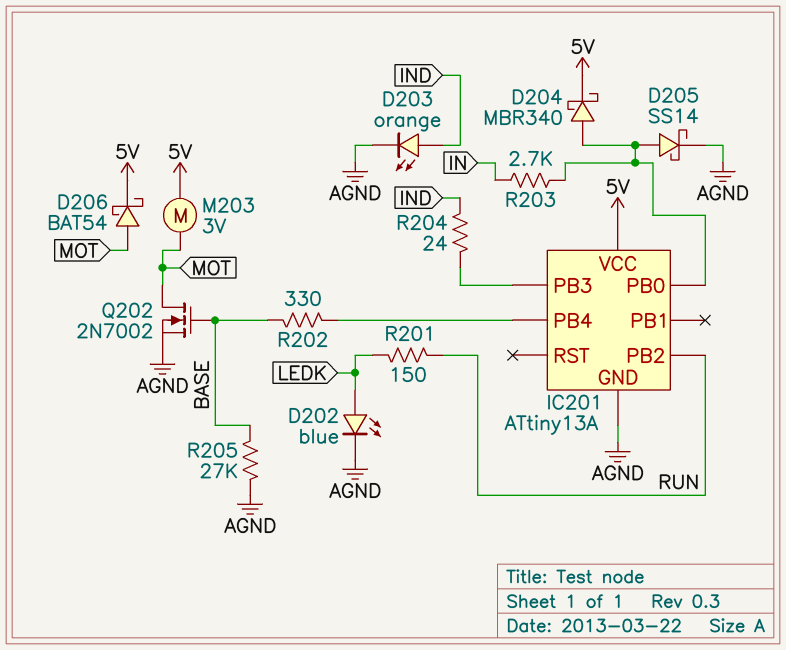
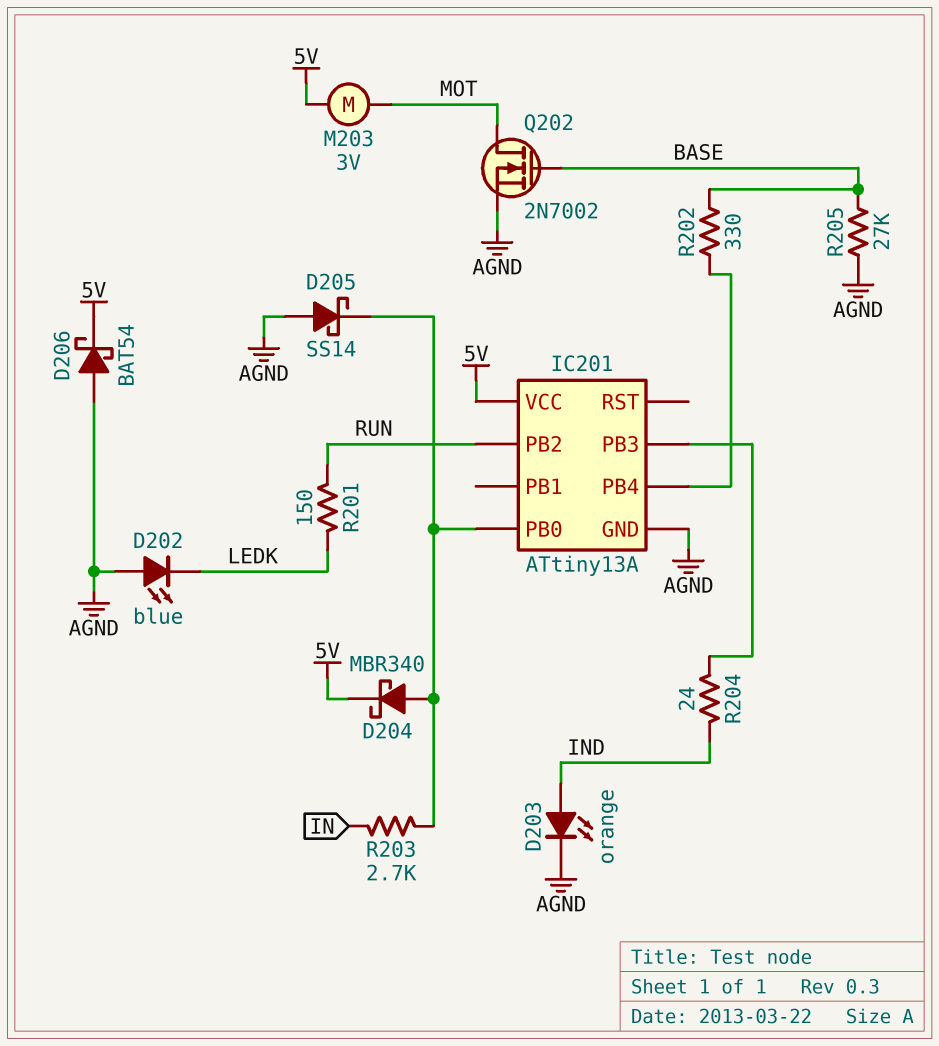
D202: LED blue (A LEDK, K AGND) -> LED blue (A AGND, K LEDK)
D205: schottky SS14 (A IC201/PB0, K AGND) -> schottky SS14 (A AGND, K IC201/PB0)
D206: schottky BAT54 (A MOT, K 5V) -> schottky BAT54 (A AGND, K 5V)

